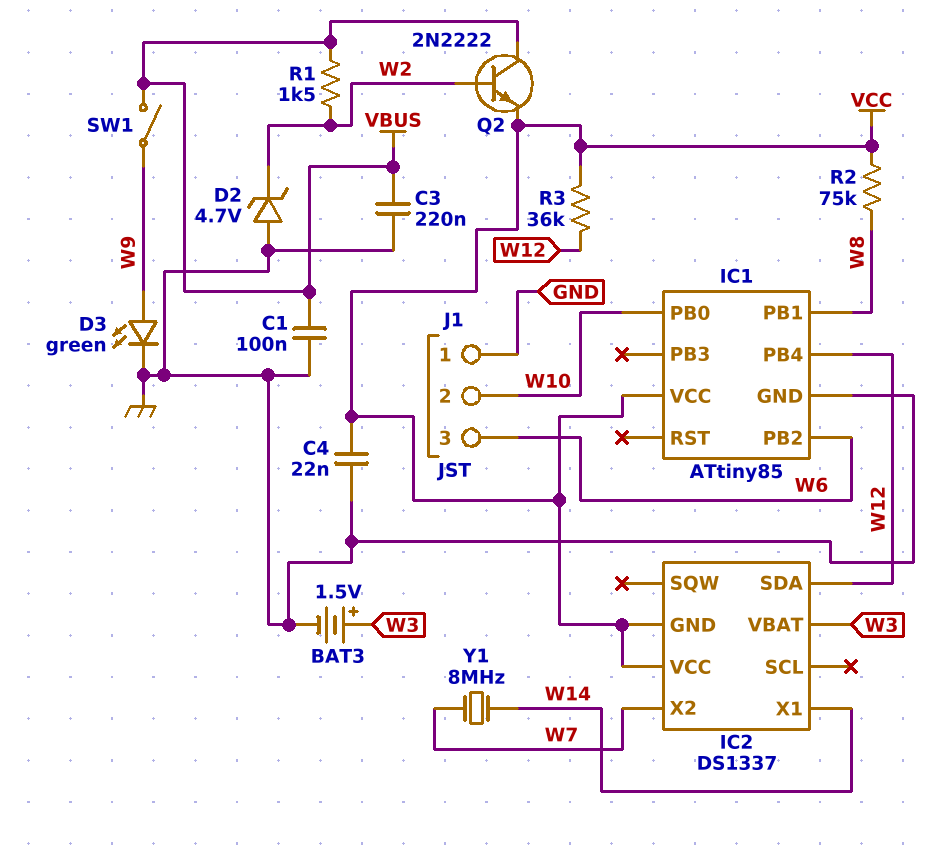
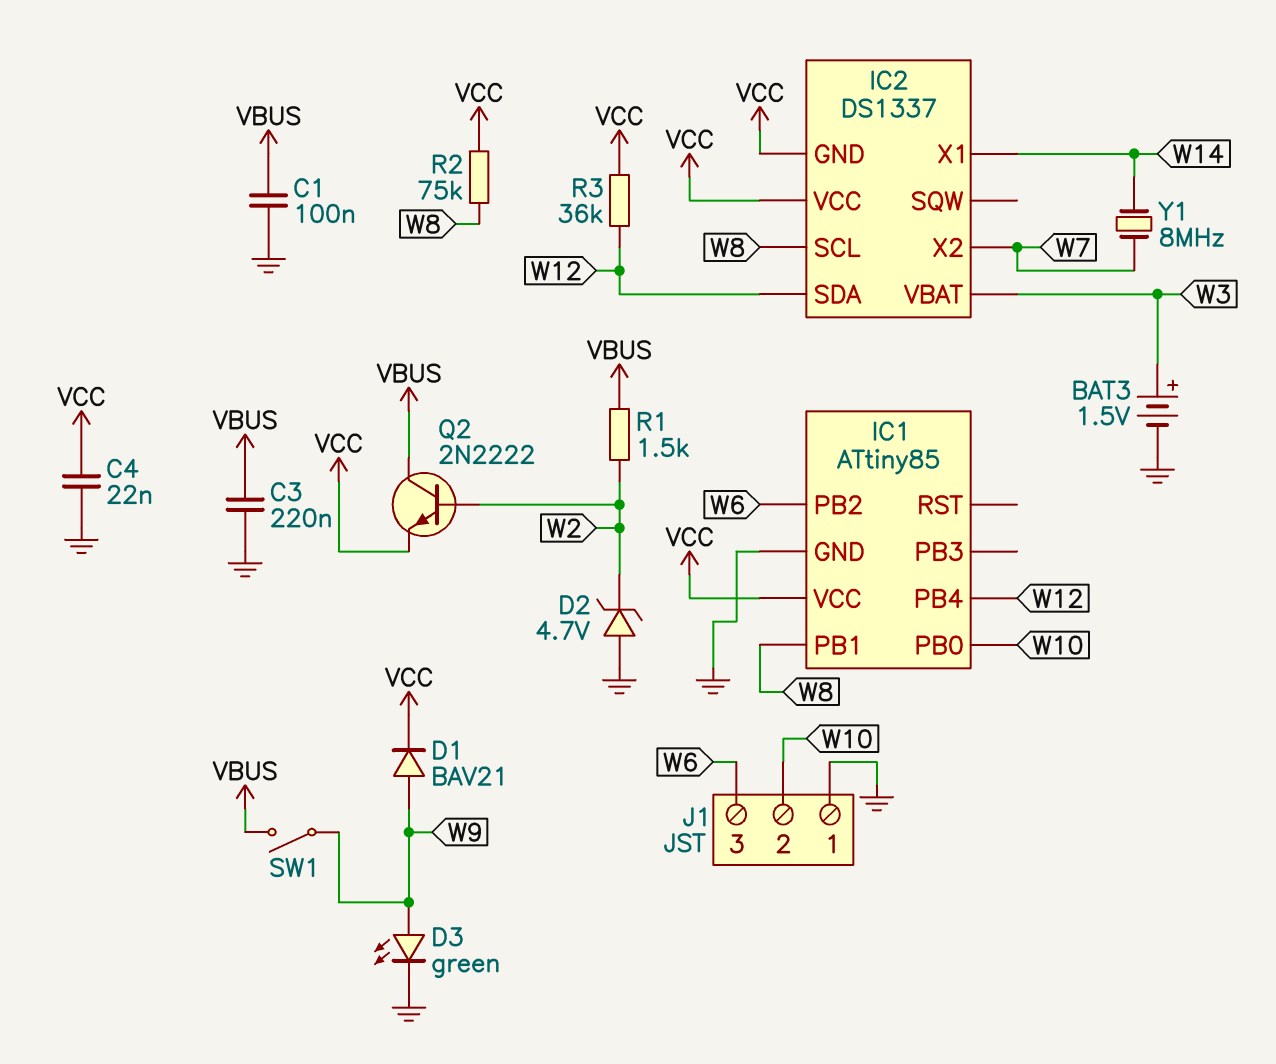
D1: none -> diode BAV21 (A W9, K VCC)
IC2 pin SCL: none -> W8

